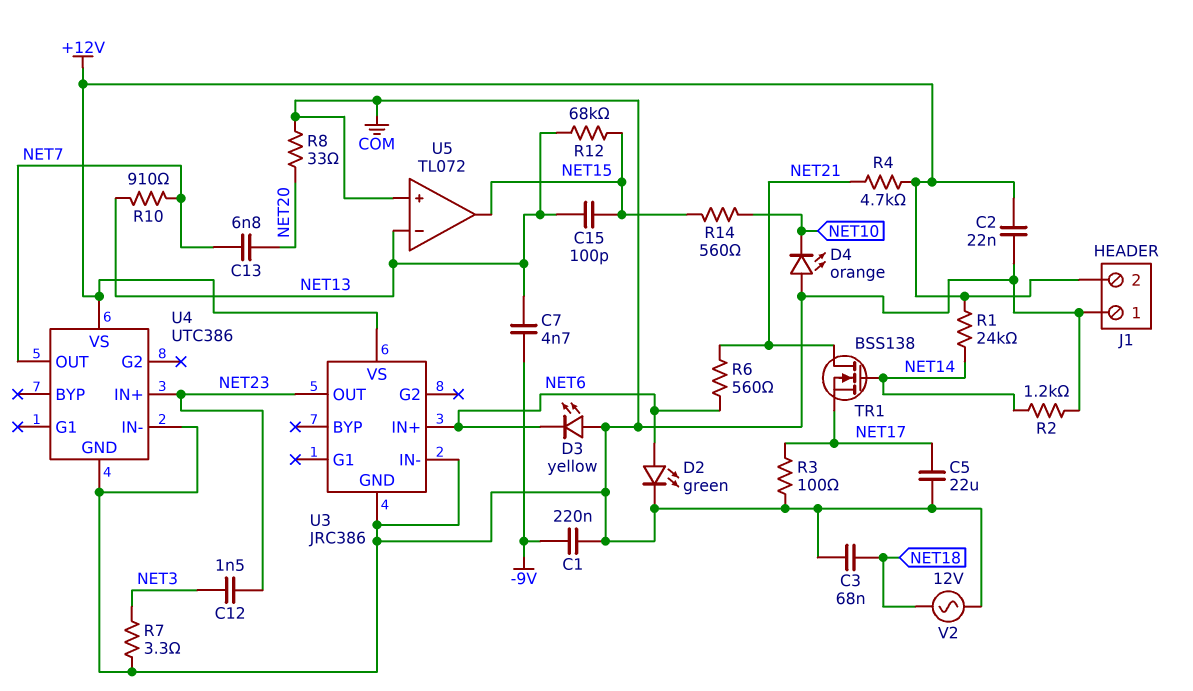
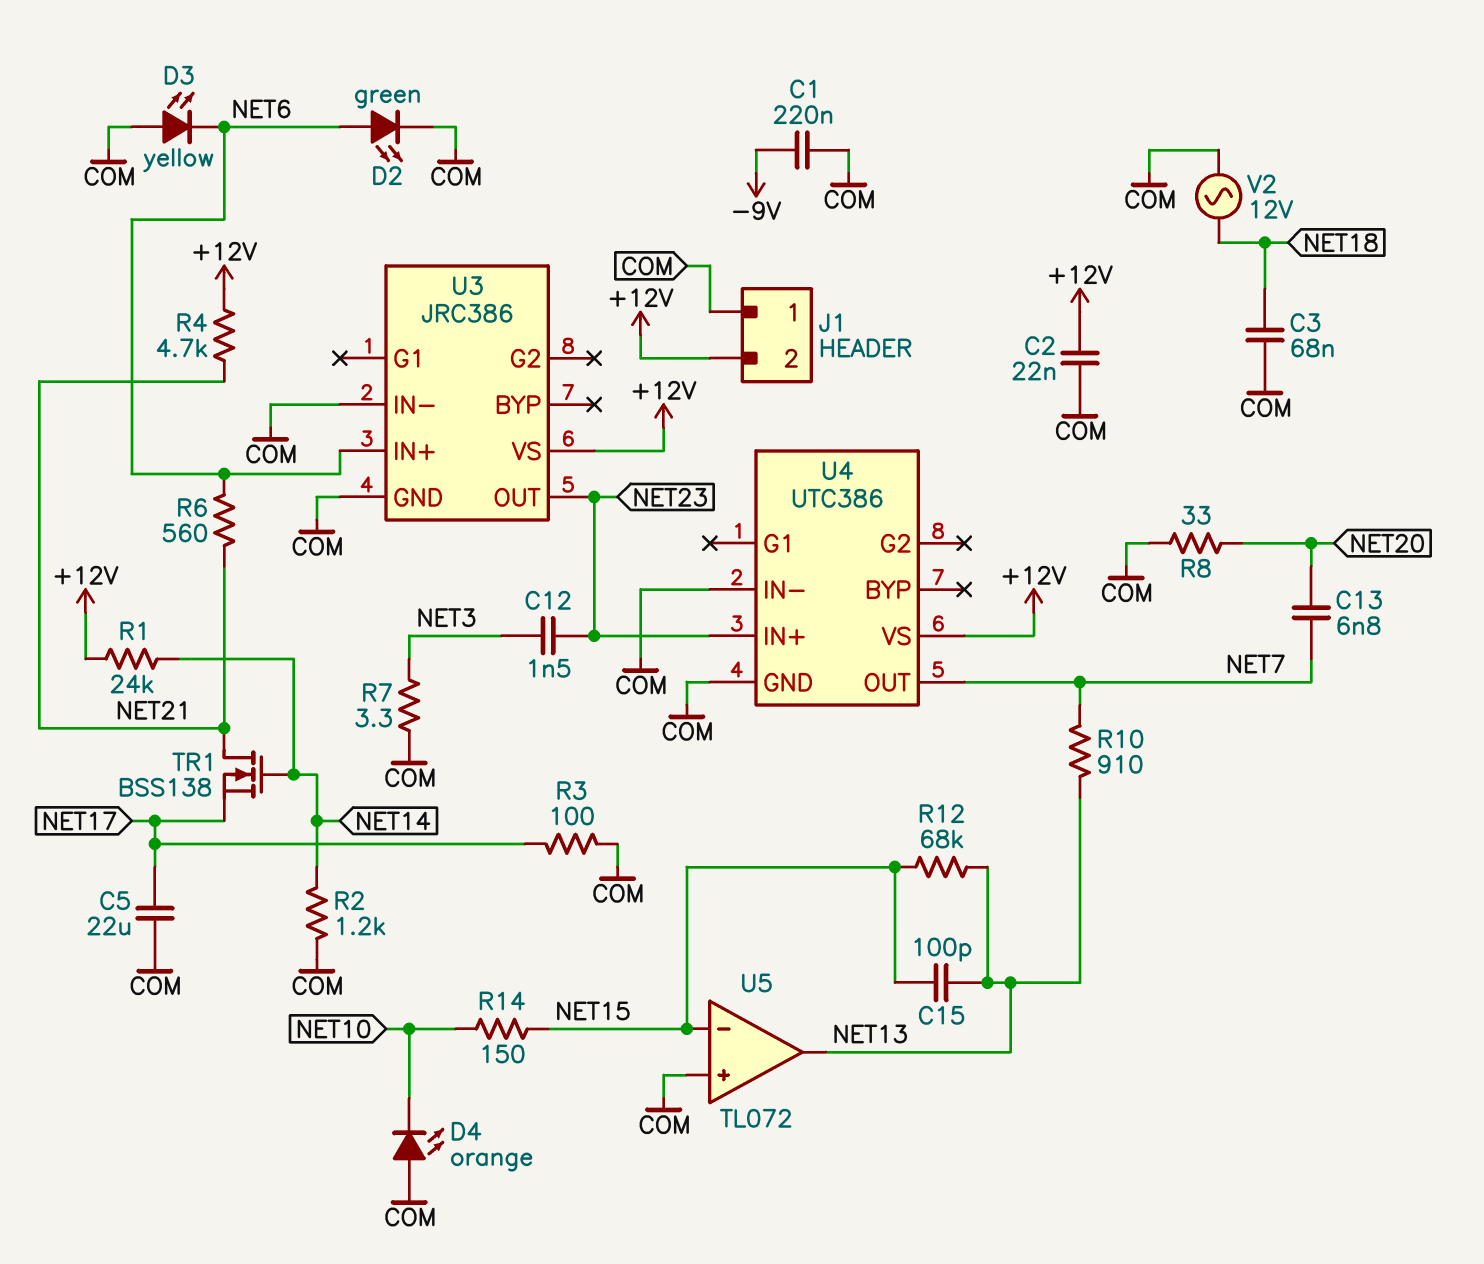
C7: 4.7nF (-9V, NET13) -> none
R14: 560 (NET10, NET15) -> 150 (NET10, NET15)
U5 pin in-: NET13 -> NET15
U5 pin out: NET15 -> NET13

